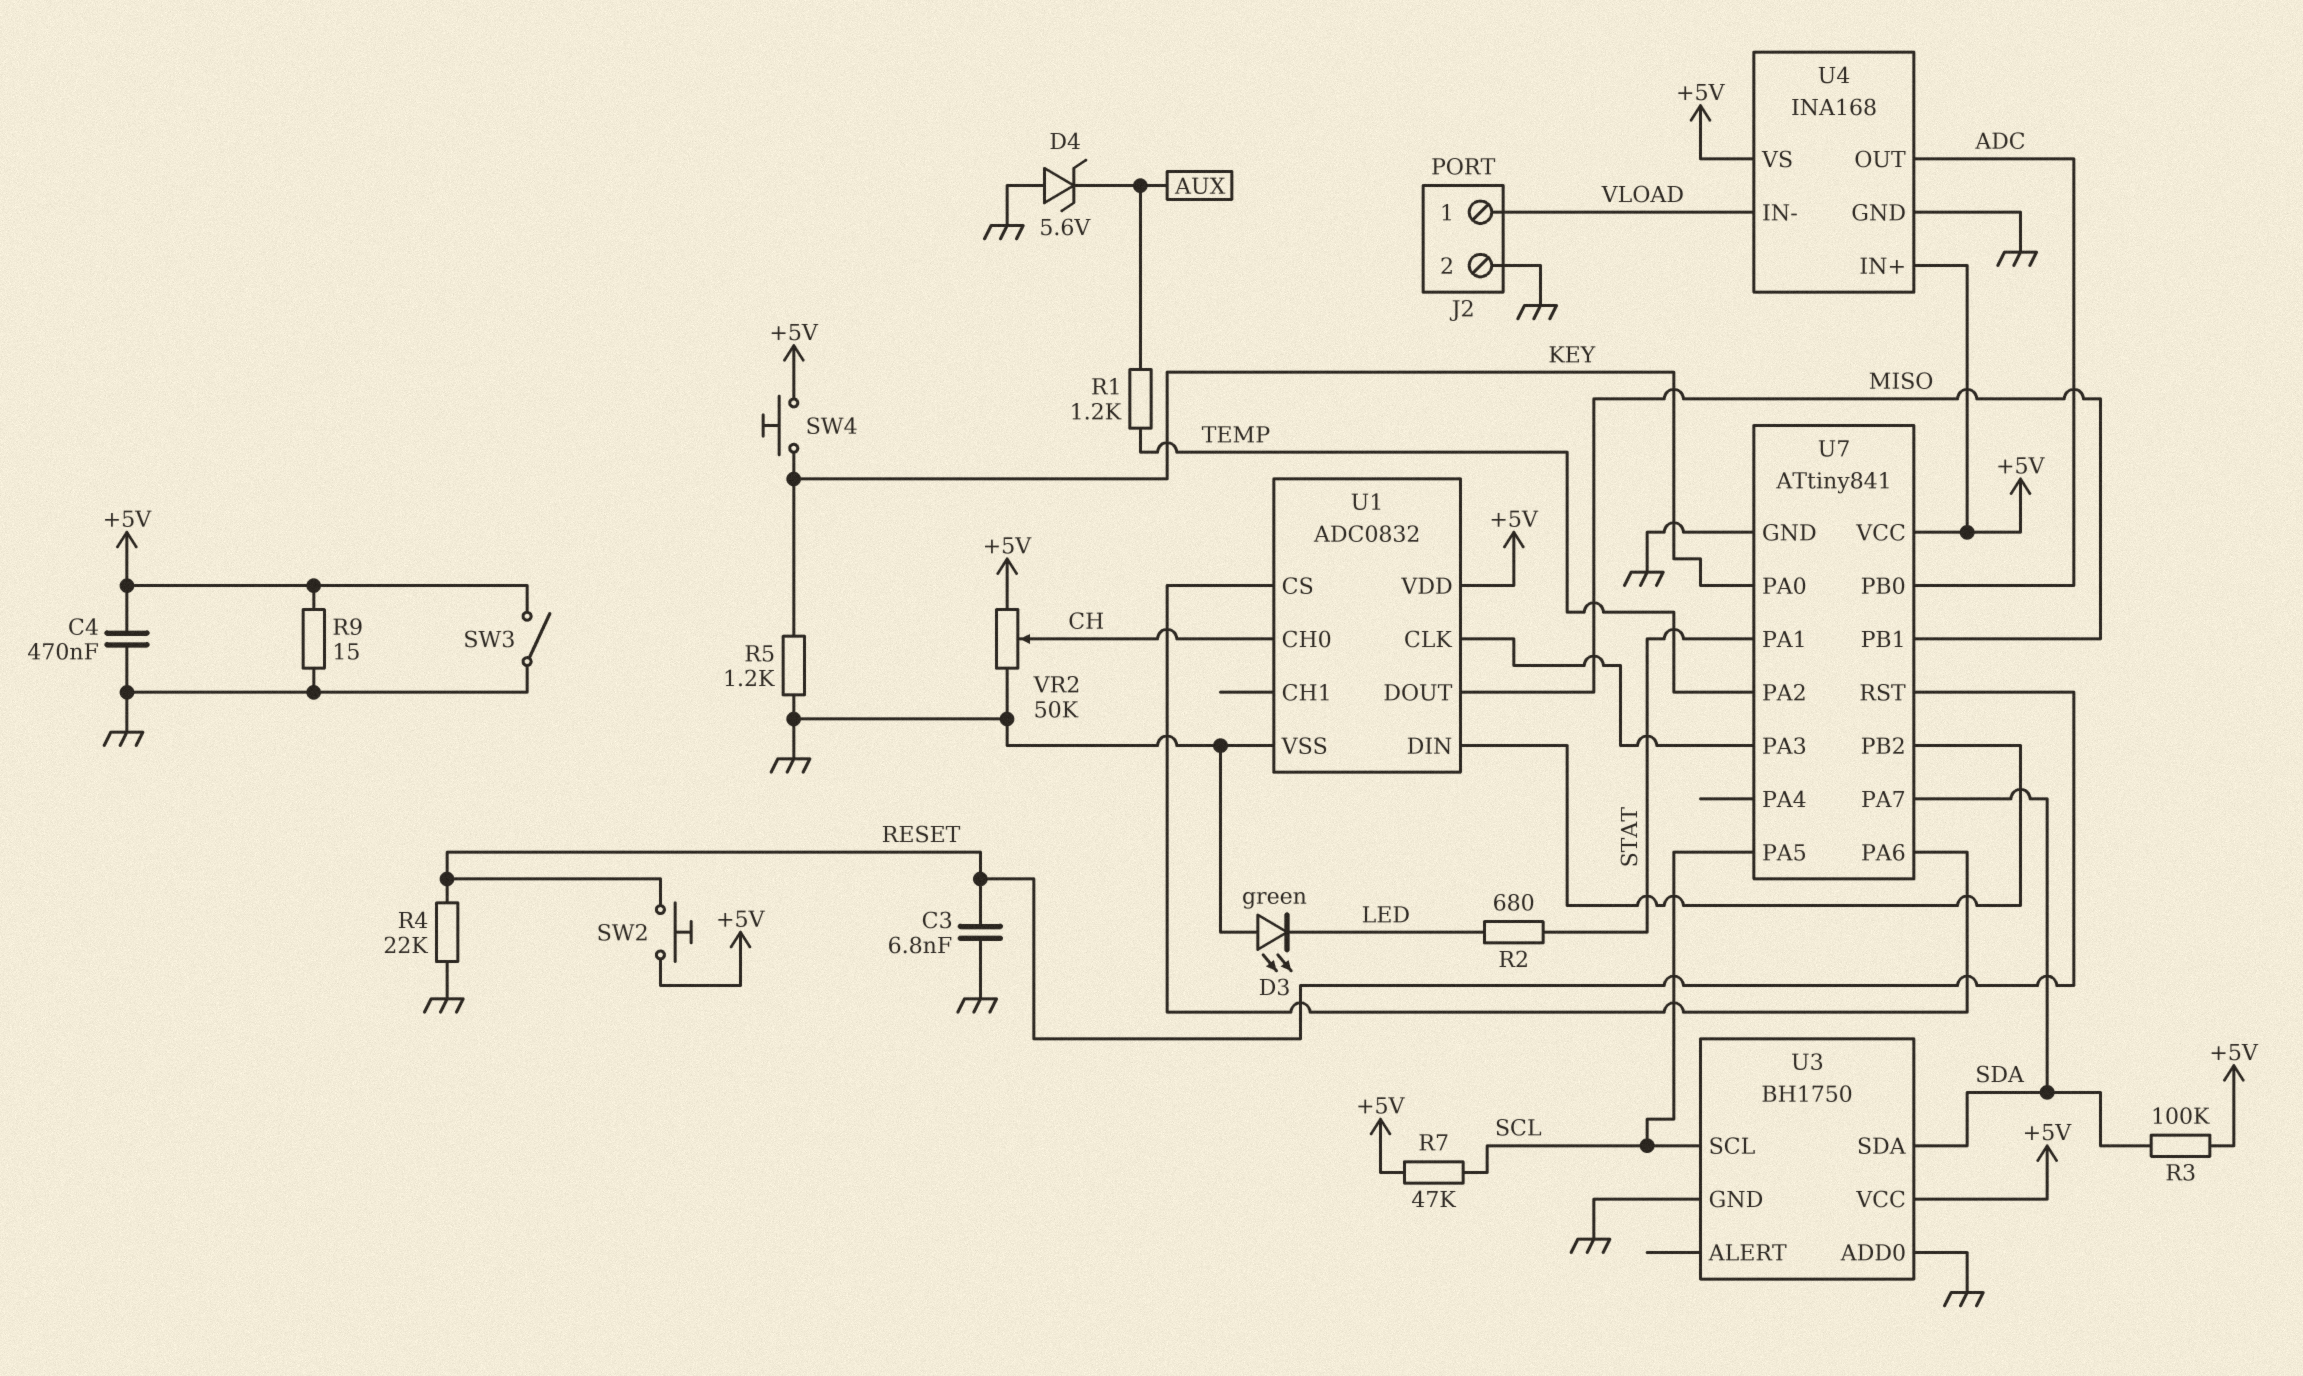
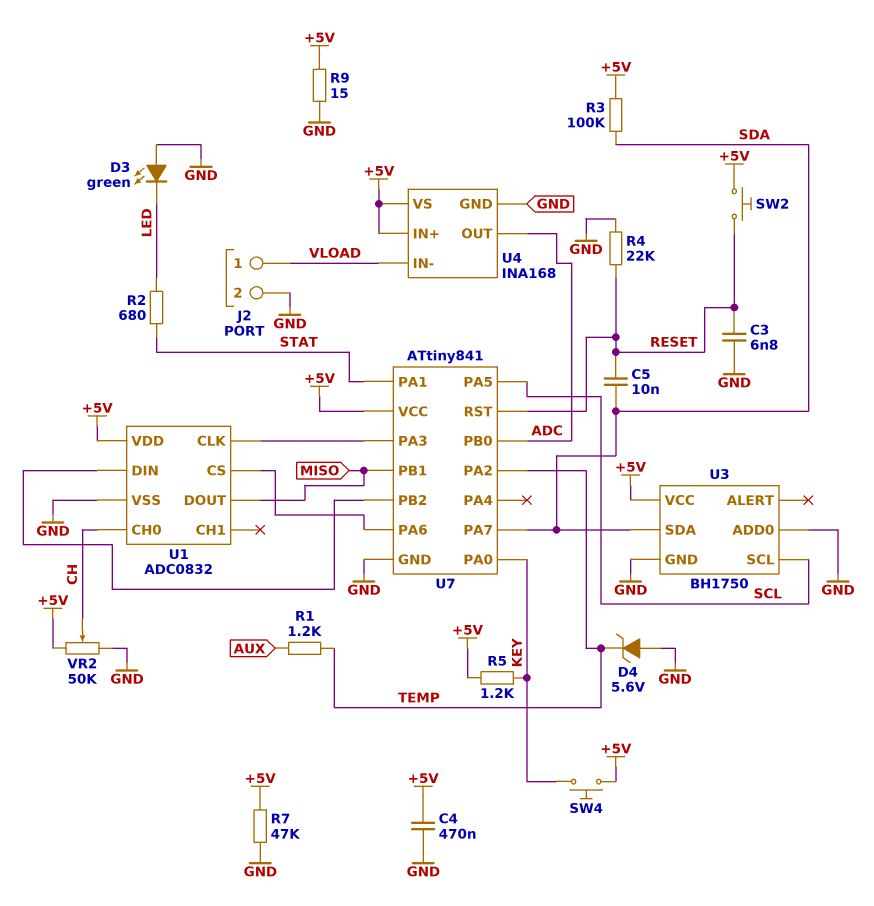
C5: none -> 10nF (RESET, SDA)
D4: zener 5.6V (A GND, K AUX) -> zener 5.6V (A GND, K TEMP)
R5: 1.2k (GND, KEY) -> 1.2k (+5V, KEY)
R7: 47k (+5V, SCL) -> 47k (+5V, GND)
SW3: switch (+5V, GND) -> none

